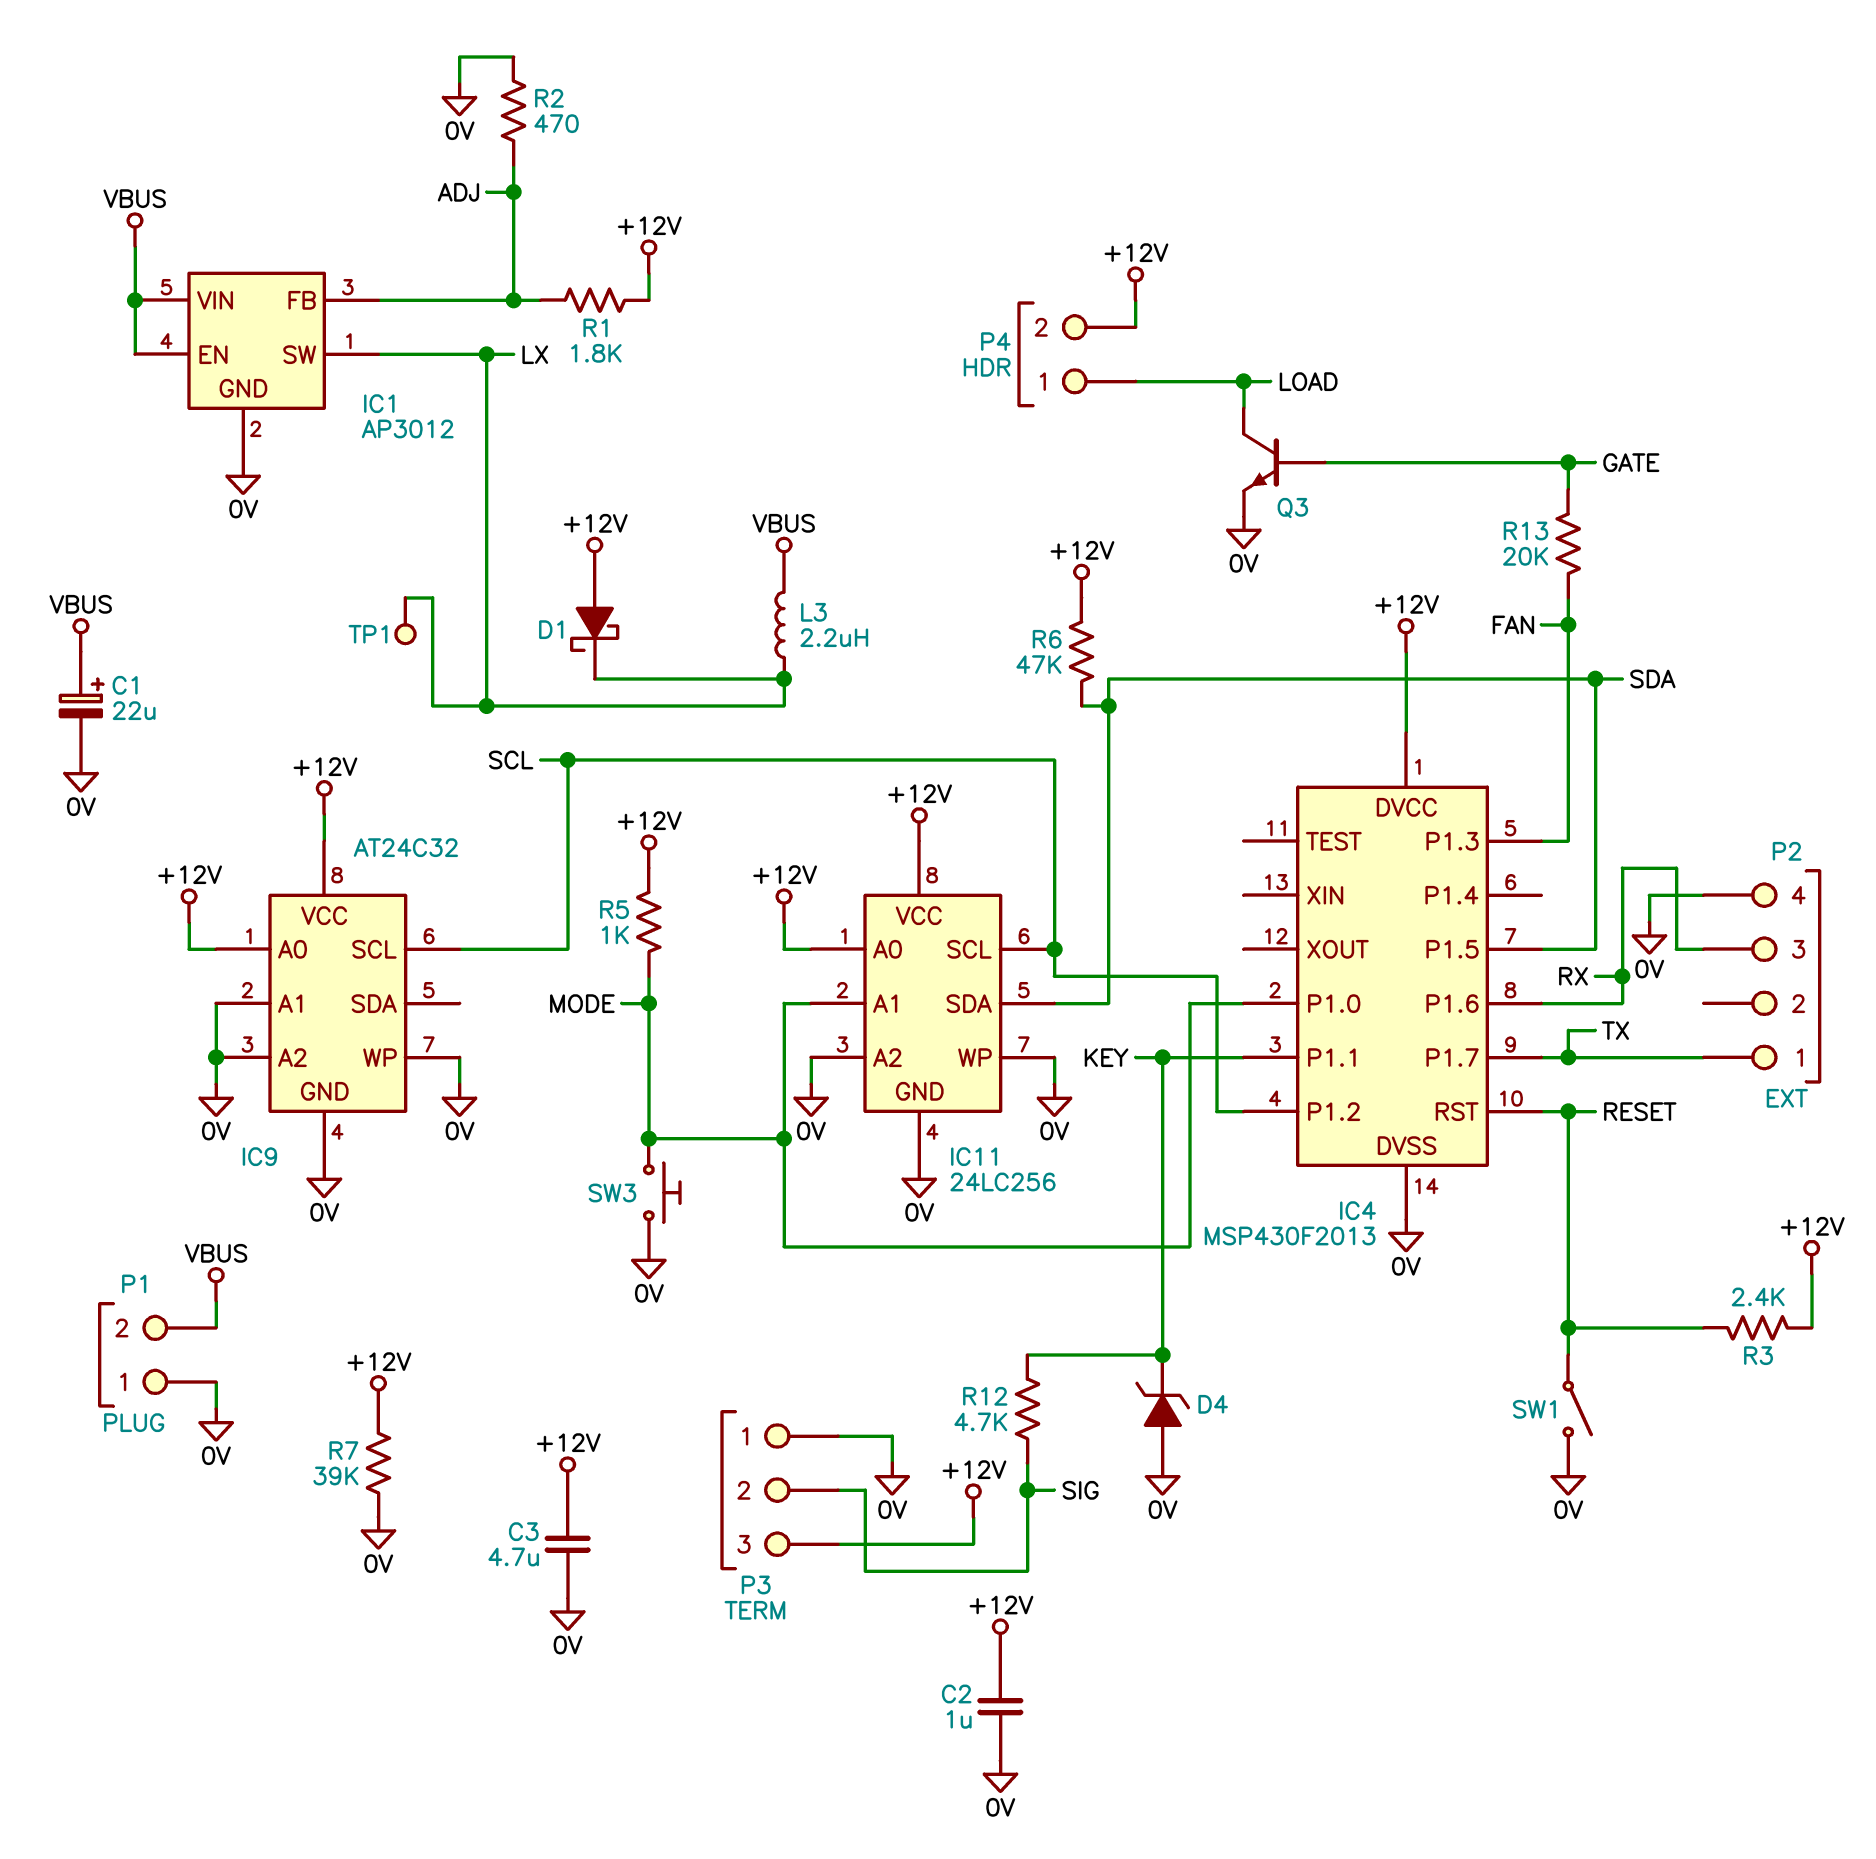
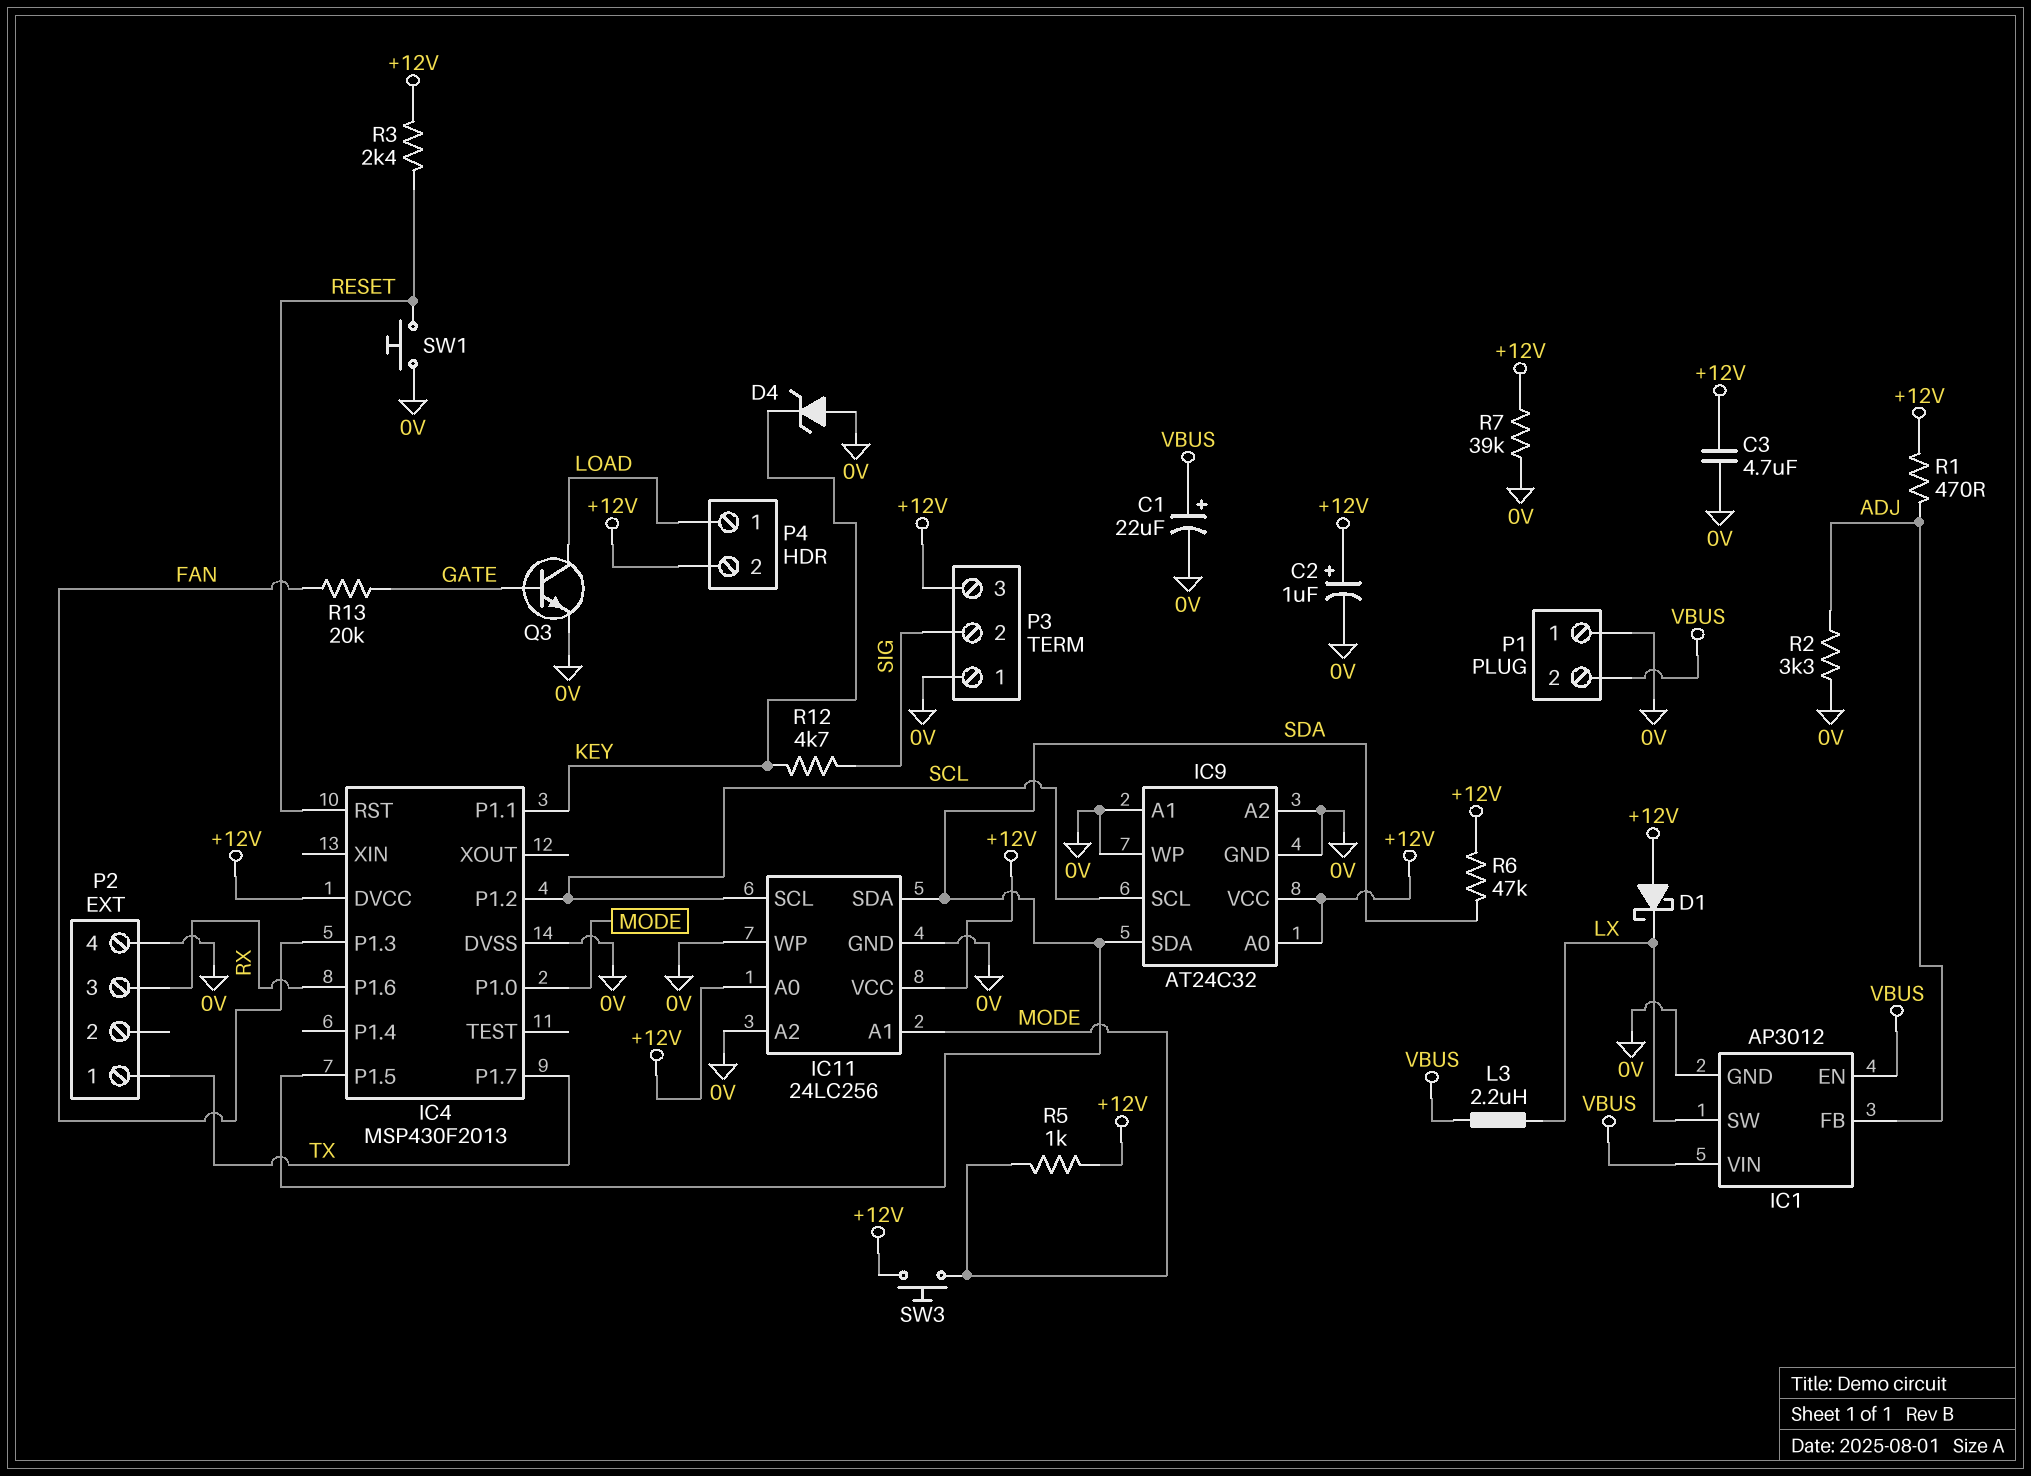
C2: 1uF (+12V, 0V) -> 1uF (plus +12V, minus 0V)
IC9 pin SDA: none -> SDA
R1: 1.8k (+12V, ADJ) -> 470 (+12V, ADJ)
R2: 470 (0V, ADJ) -> 3.3k (0V, ADJ)
SW1: switch (0V, RESET) -> button (0V, RESET)
SW3: button (0V, MODE) -> button (+12V, MODE)
TP1: test point (LX) -> none

